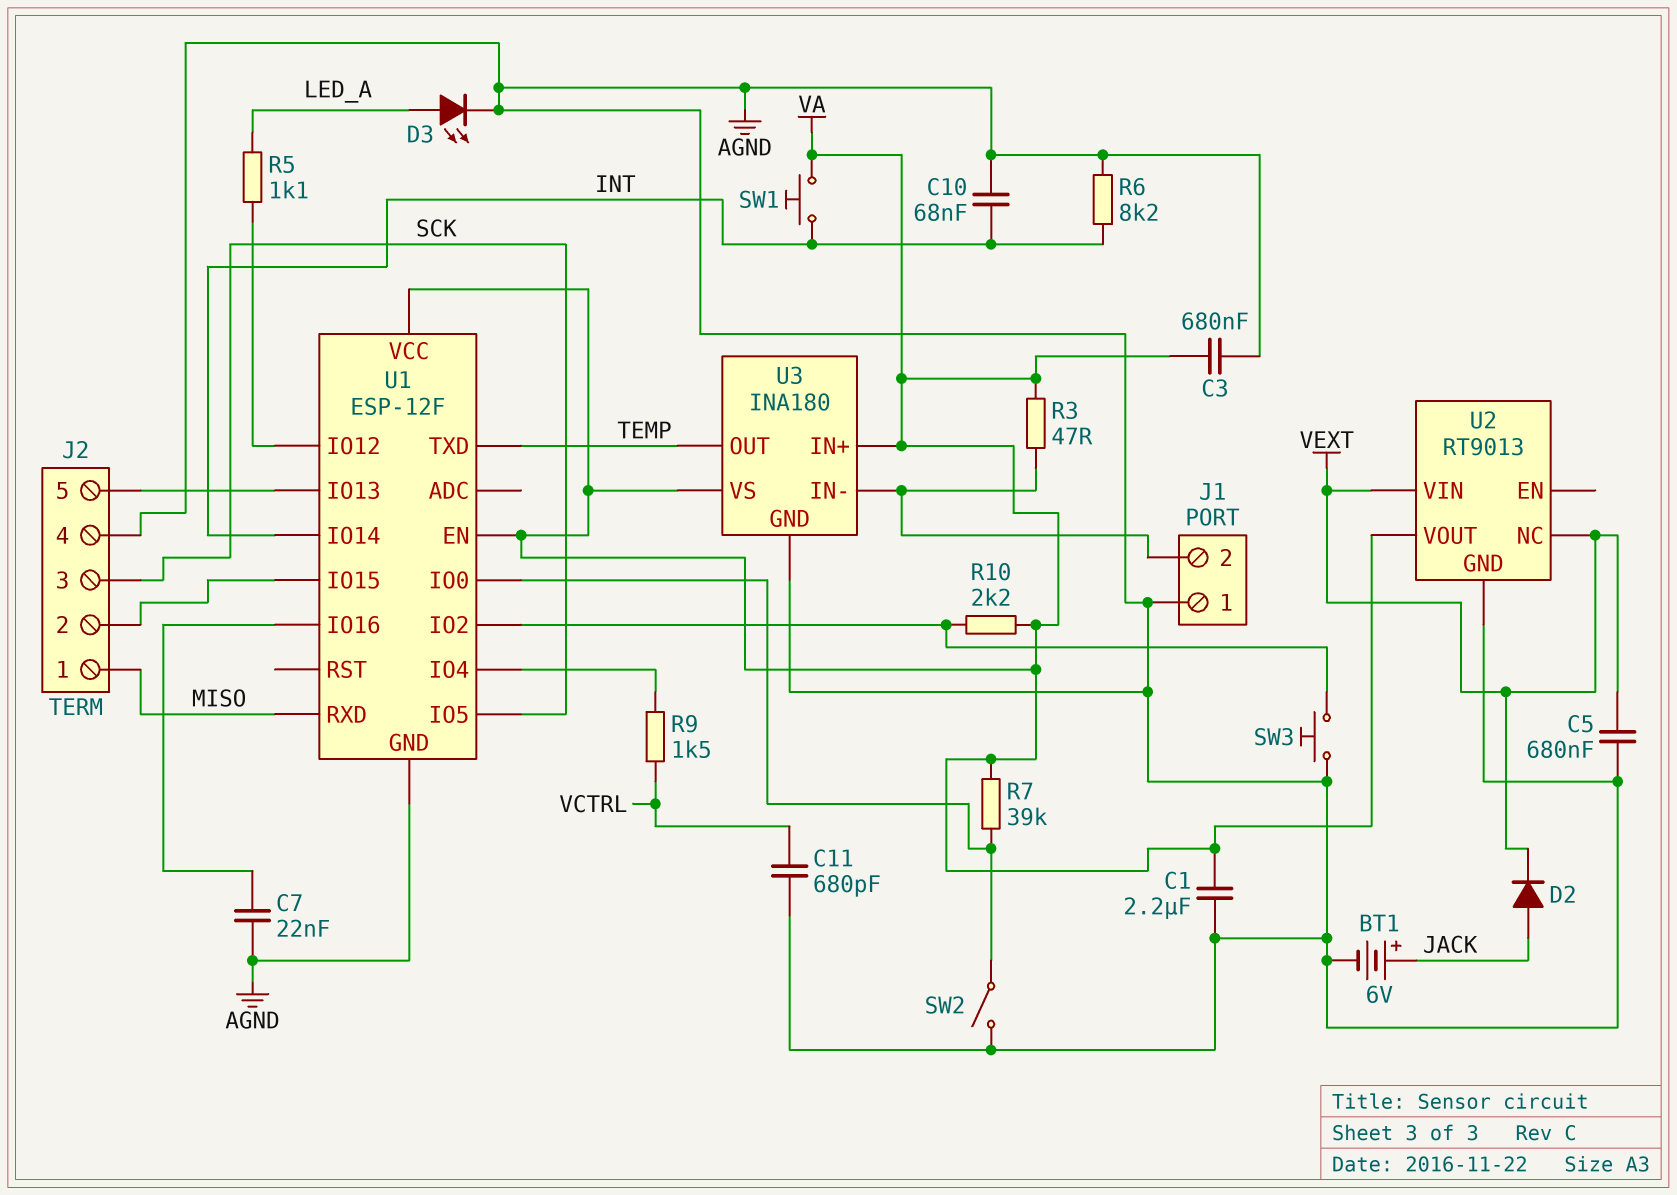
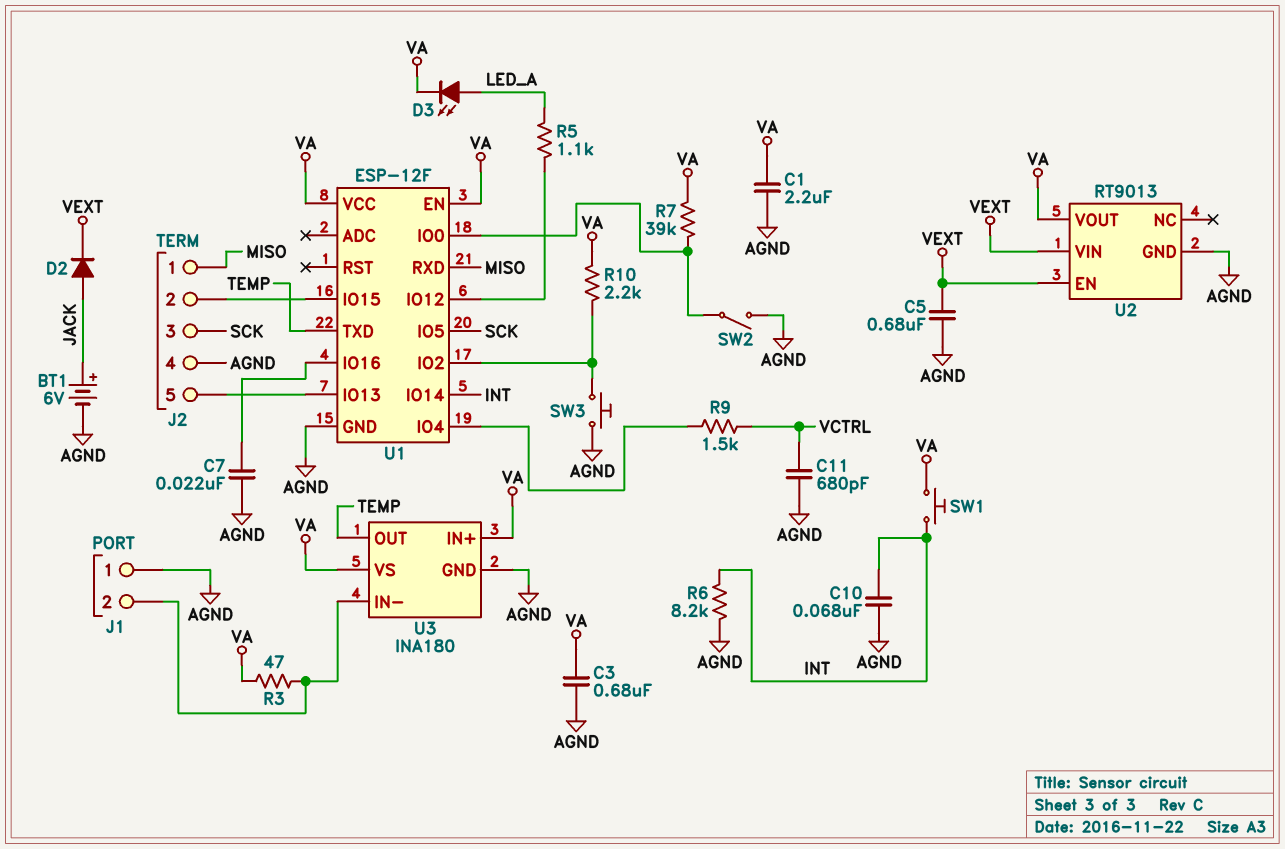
D3: LED (A LED_A, K AGND) -> LED (A LED_A, K VA)
U2 pin EN: none -> VEXT
U2 pin NC: VEXT -> none

